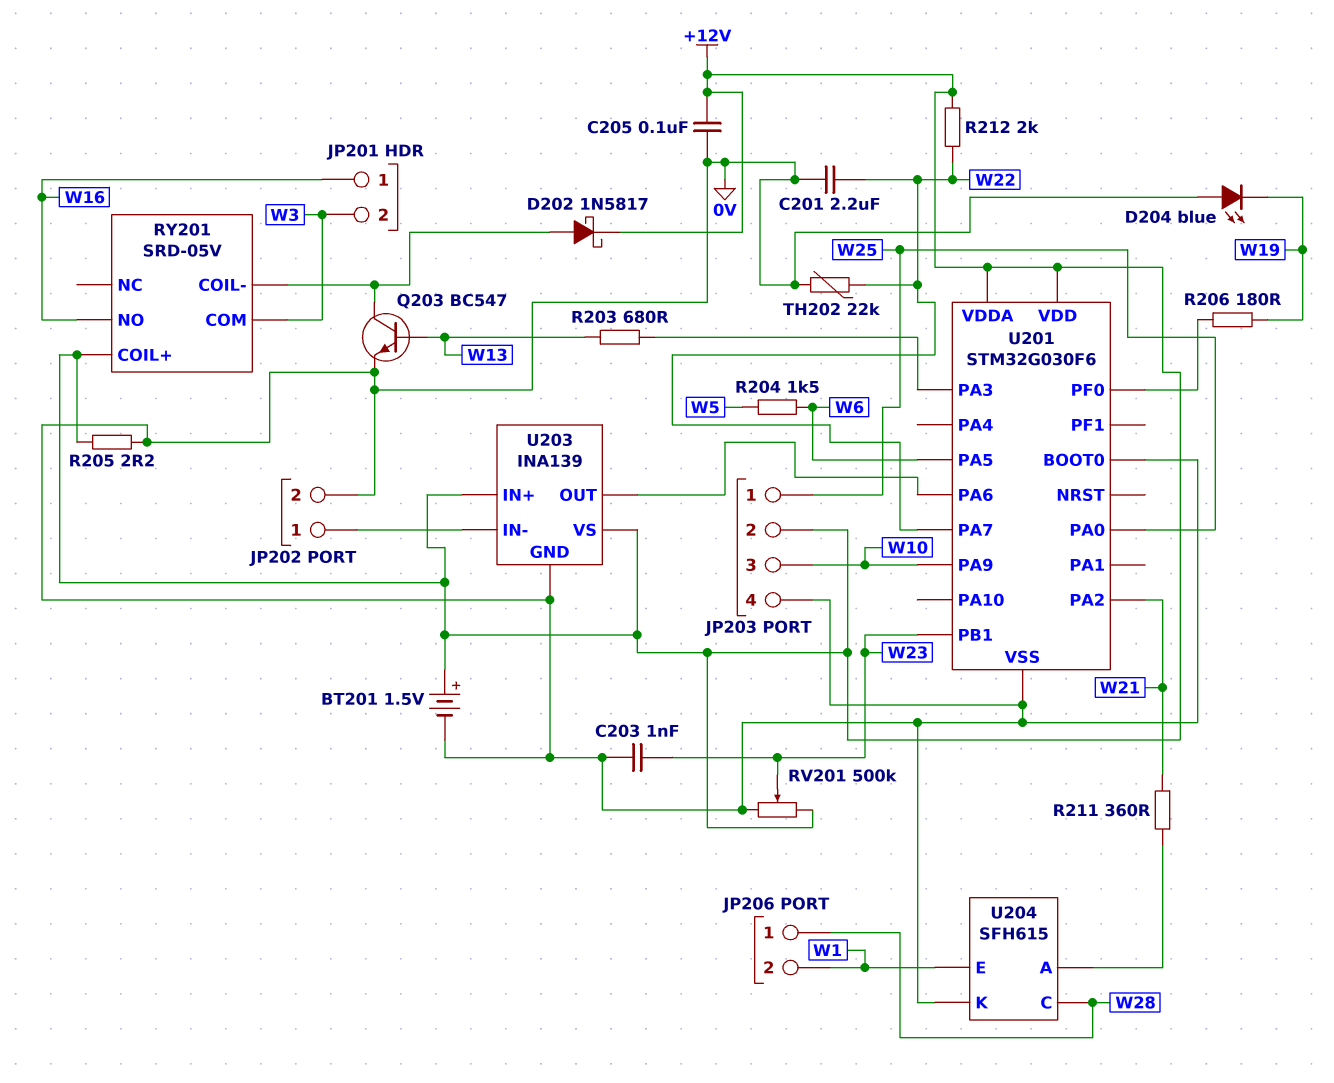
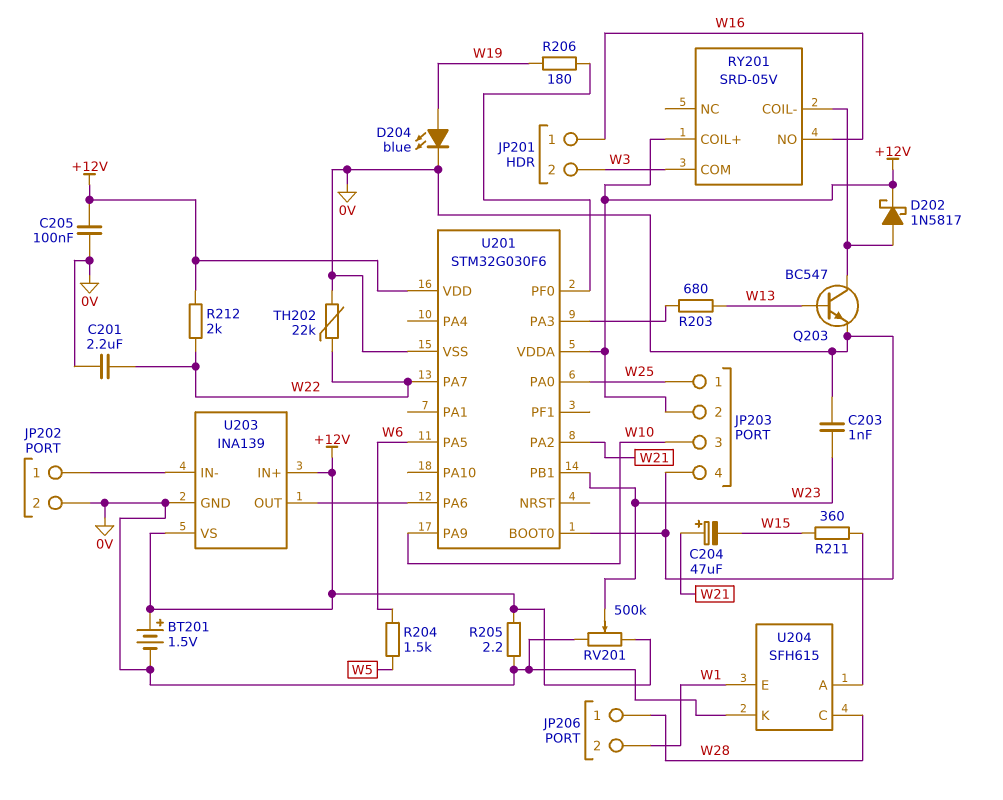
C204: none -> 47uF (plus W21, minus W15)
D204: LED blue (A 0V, K W19) -> LED blue (A W19, K 0V)
R211: 360 (U204/A, W21) -> 360 (U204/A, W15)

